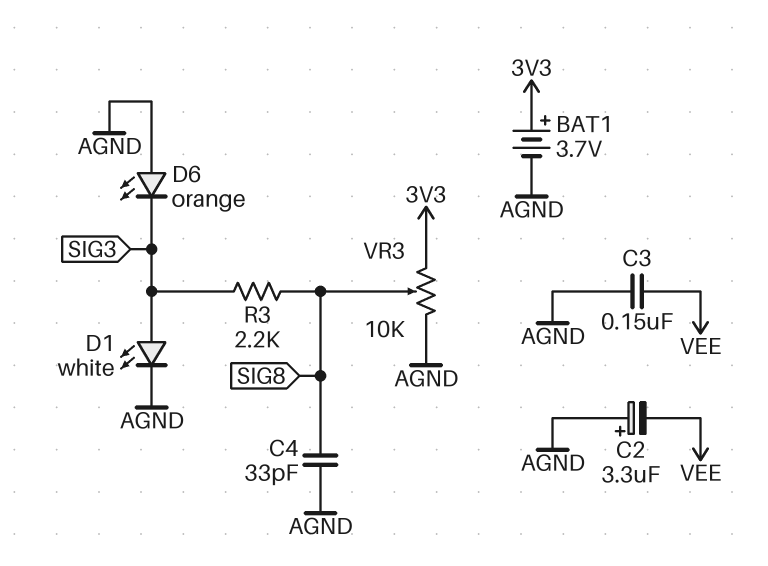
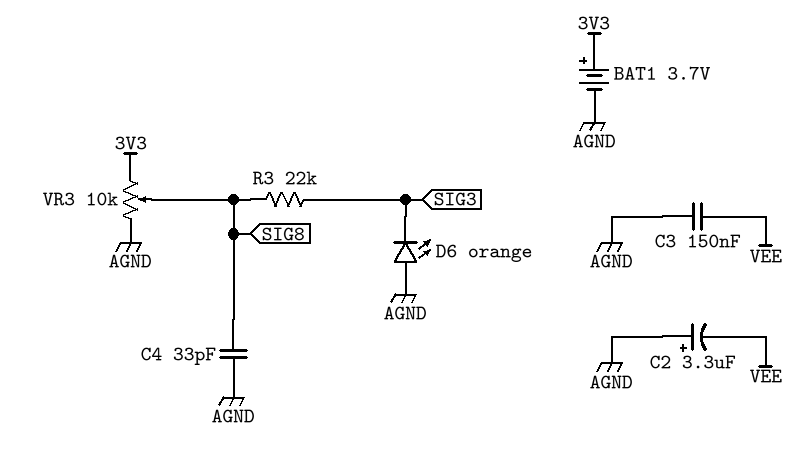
D1: LED white (A SIG3, K AGND) -> none
R3: 2.2k (SIG3, SIG8) -> 22k (SIG3, SIG8)

